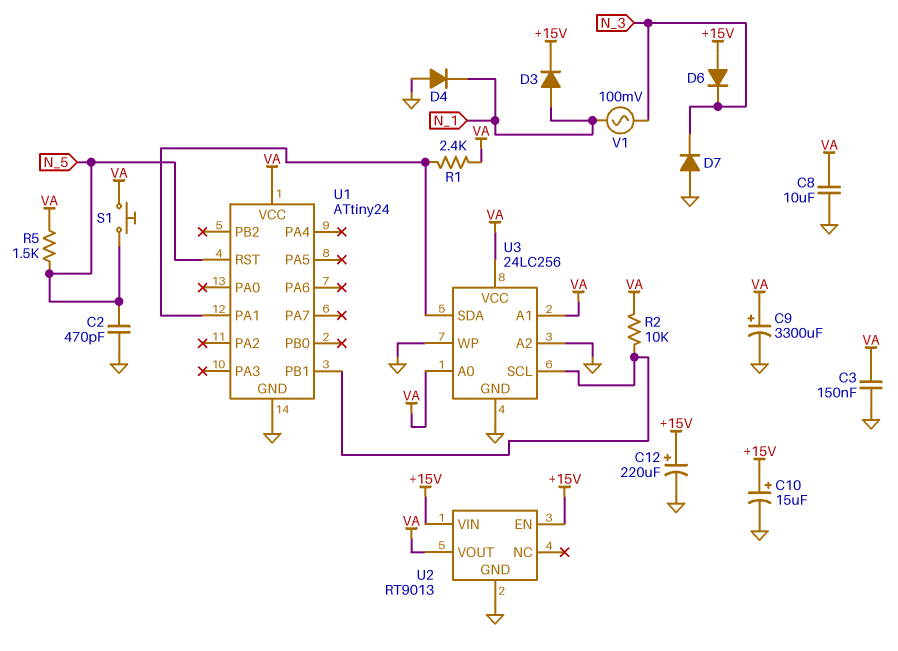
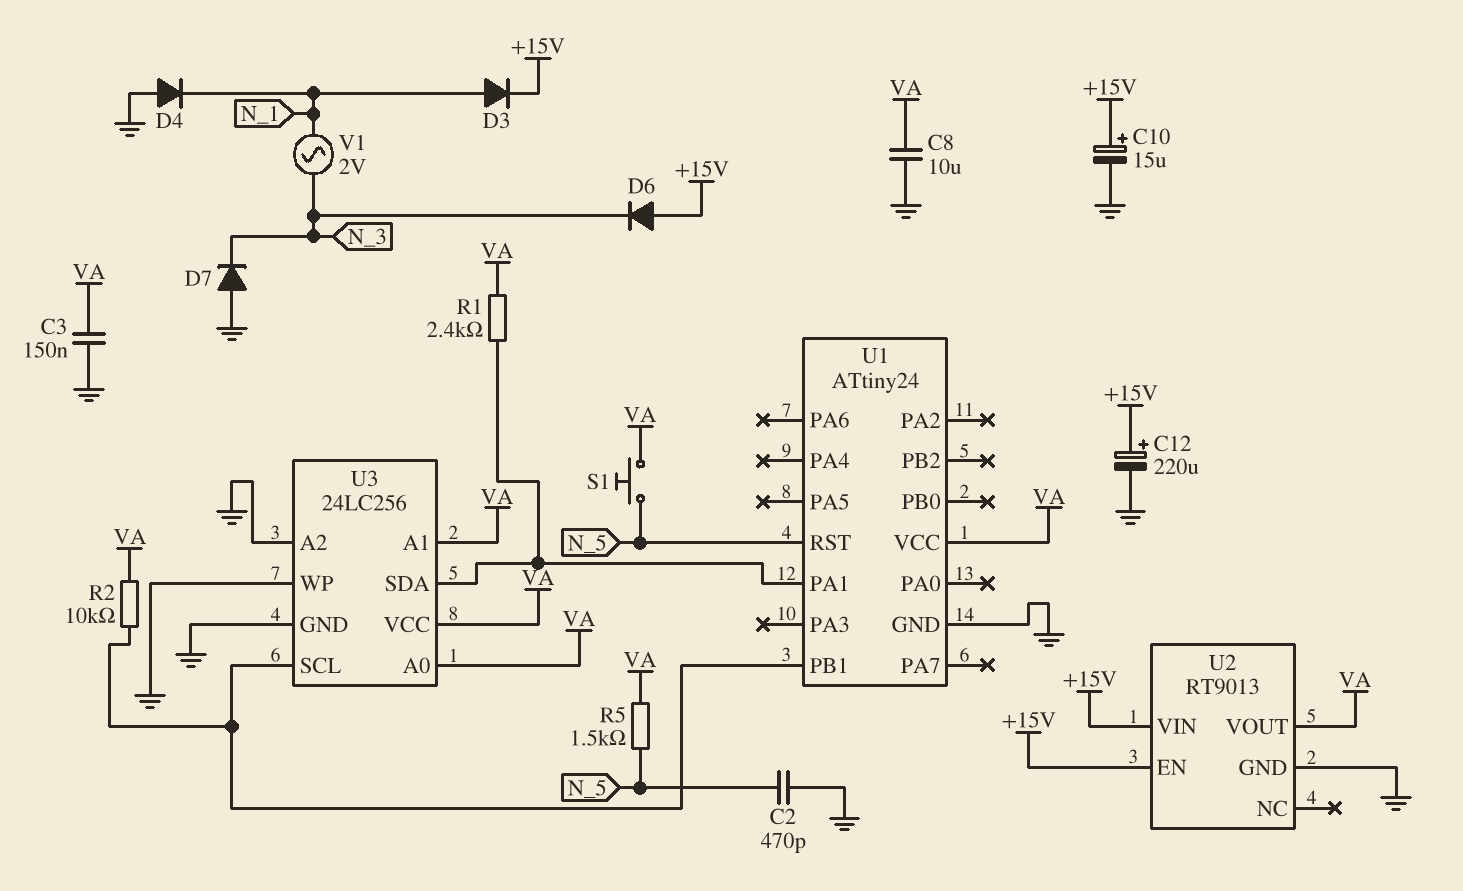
C9: 3300uF (plus VA, minus GND) -> none
V1: AC 100mV (N_1, N_3) -> AC 2V (N_1, N_3)

